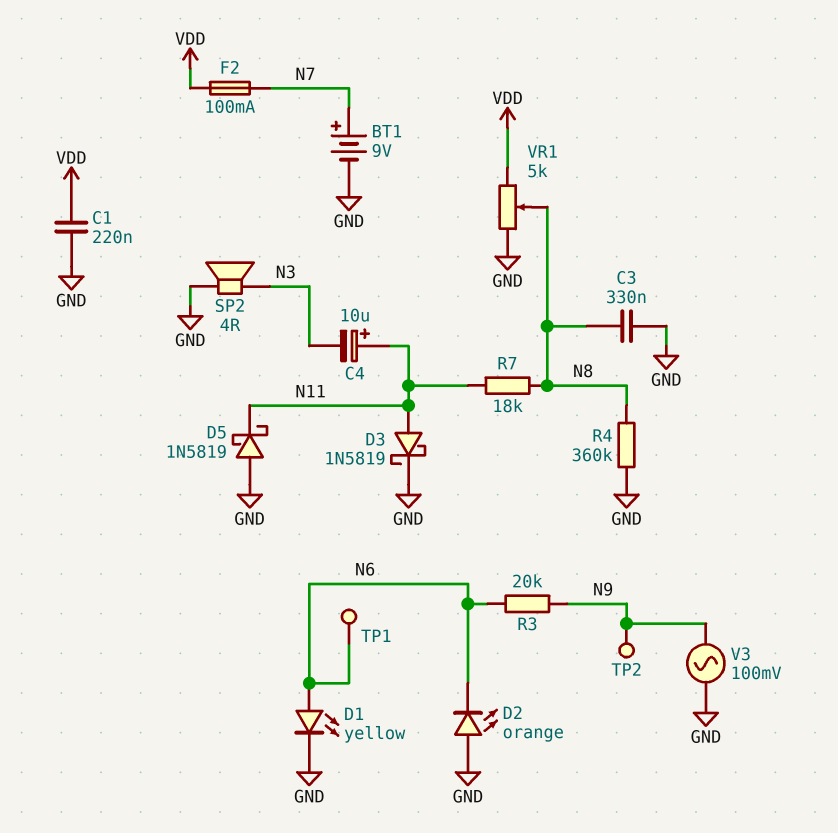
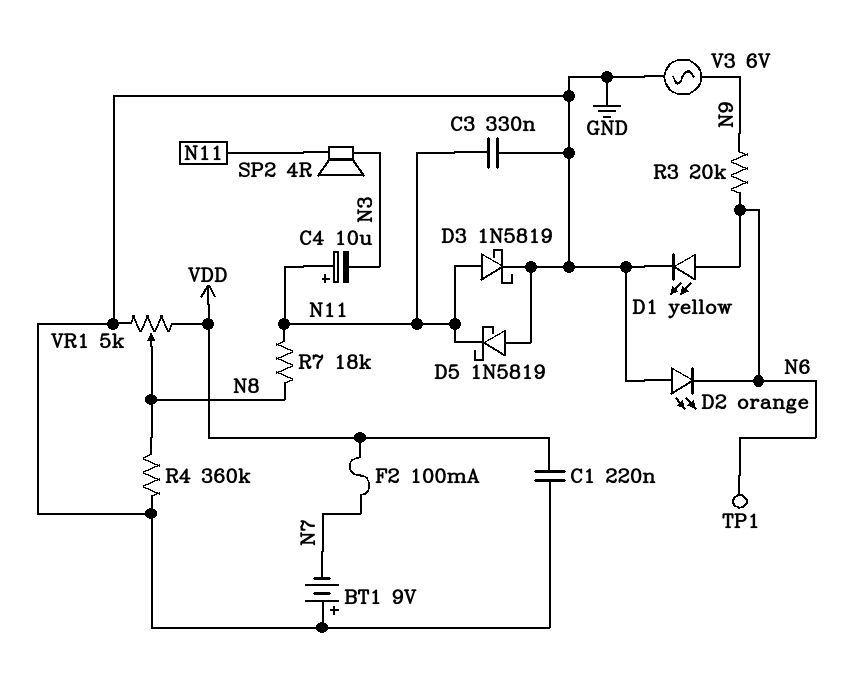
BT1: 9V (plus N7, minus GND) -> 9V (plus GND, minus N7)
C3: 330nF (GND, N8) -> 330nF (GND, N11)
SP2: speaker 4R (GND, N3) -> speaker 4R (N3, N11)
TP2: test point (N9) -> none
V3: AC 100mV (GND, N9) -> AC 6V (GND, N9)

